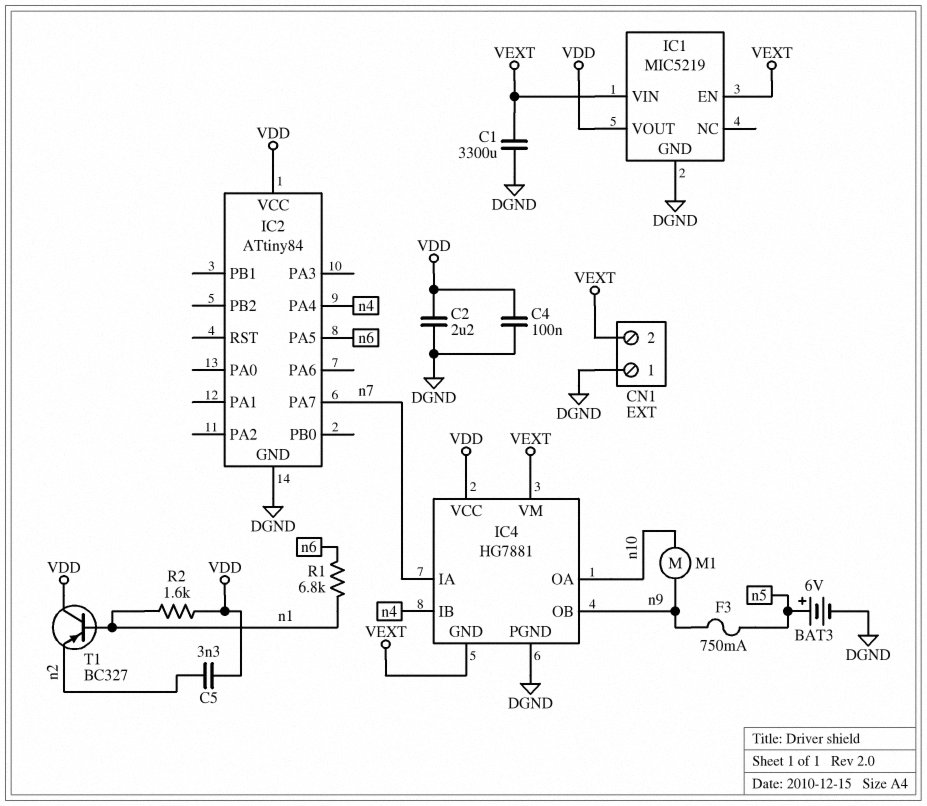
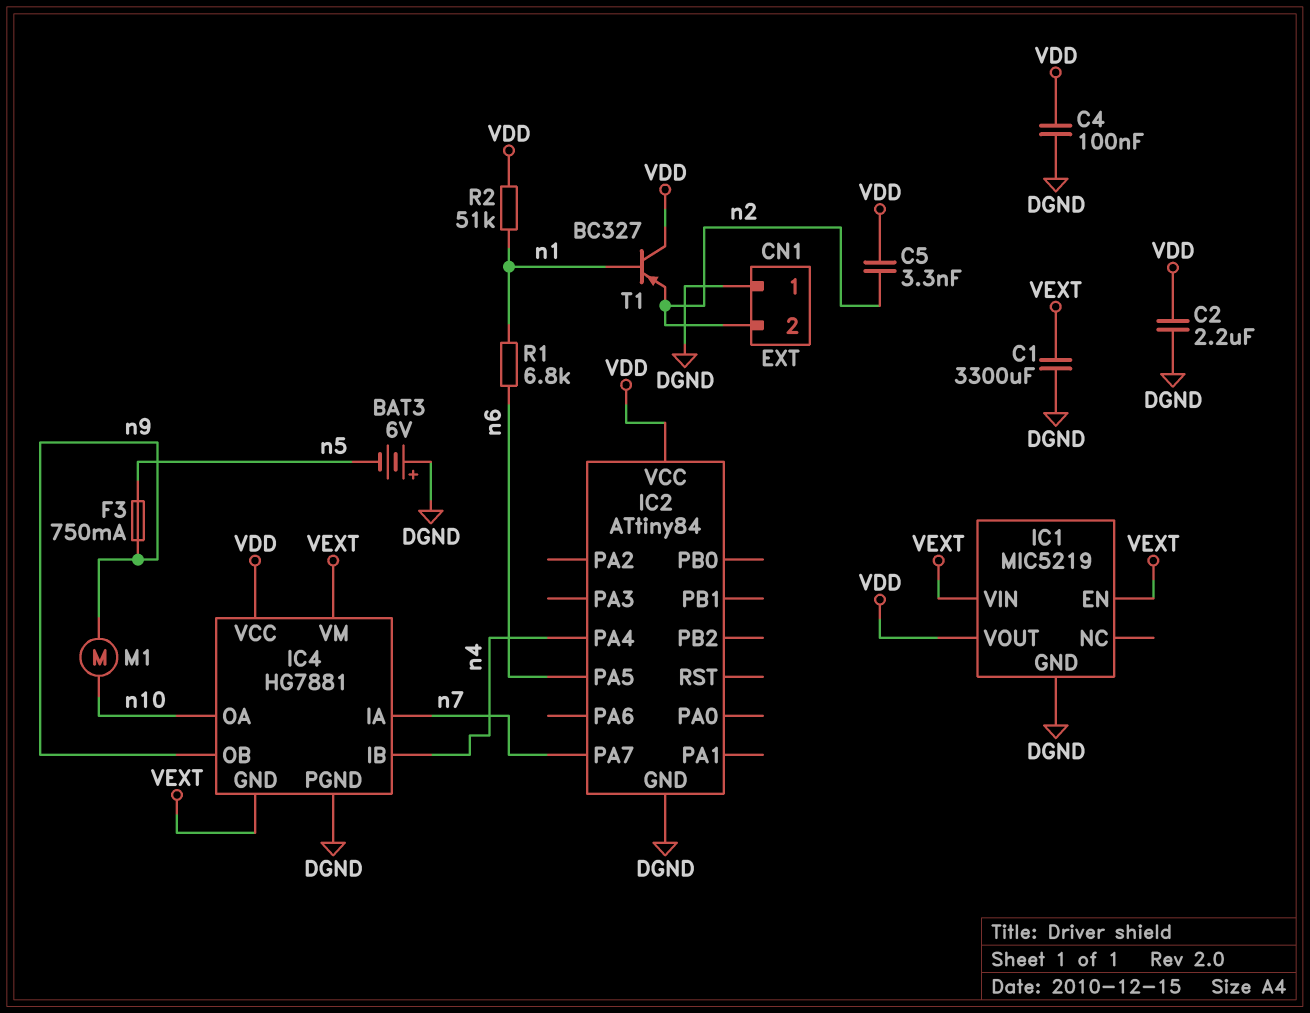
BAT3: 6V (plus n5, minus DGND) -> 6V (plus DGND, minus n5)
CN1 pin 2: VEXT -> n2
R2: 1.6k (VDD, n1) -> 51k (VDD, n1)

